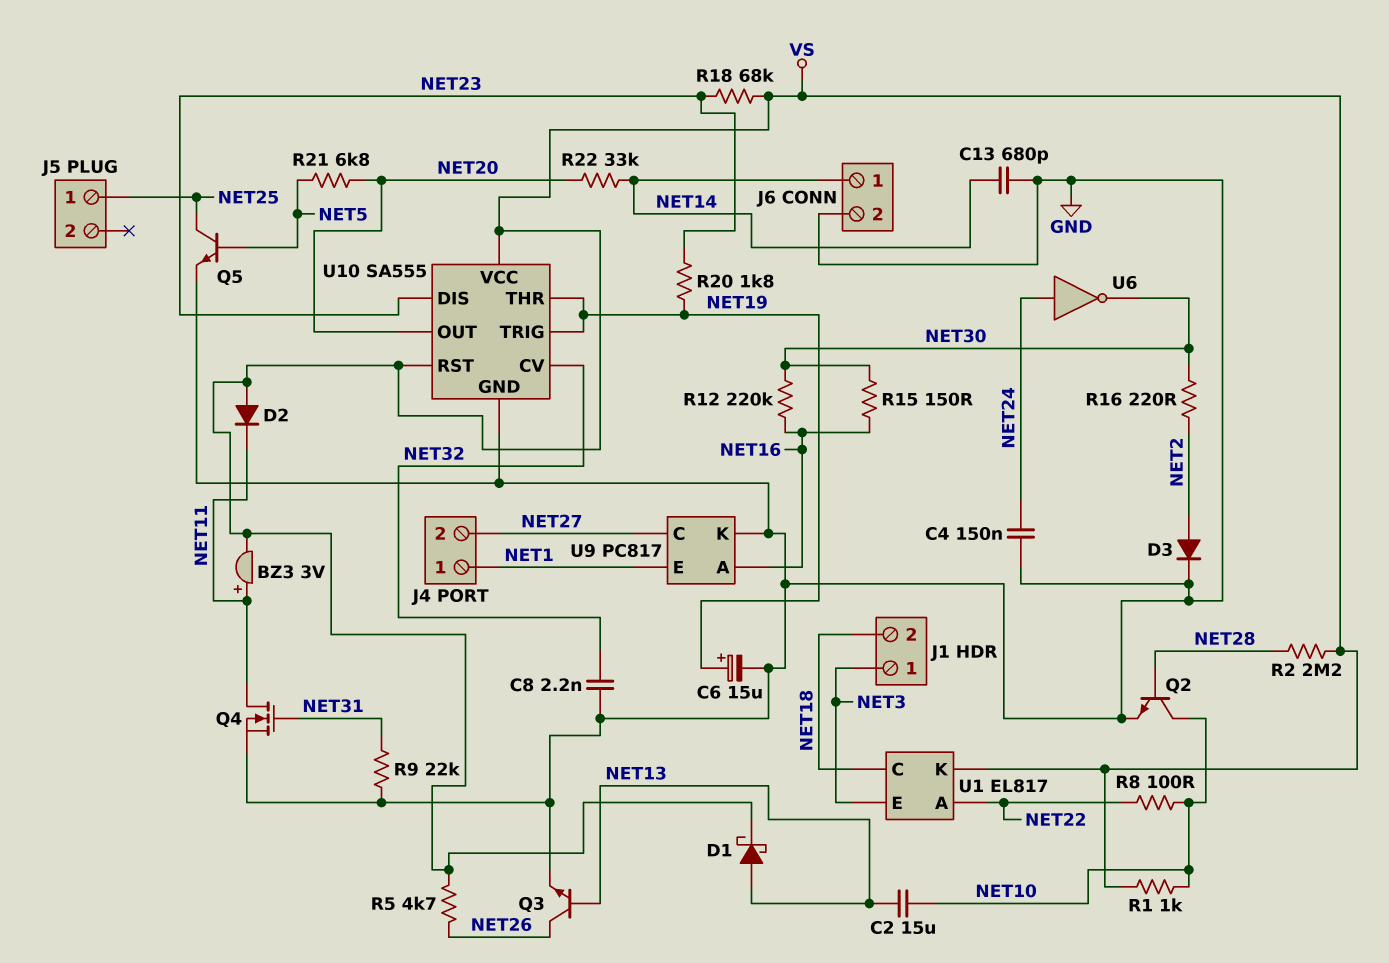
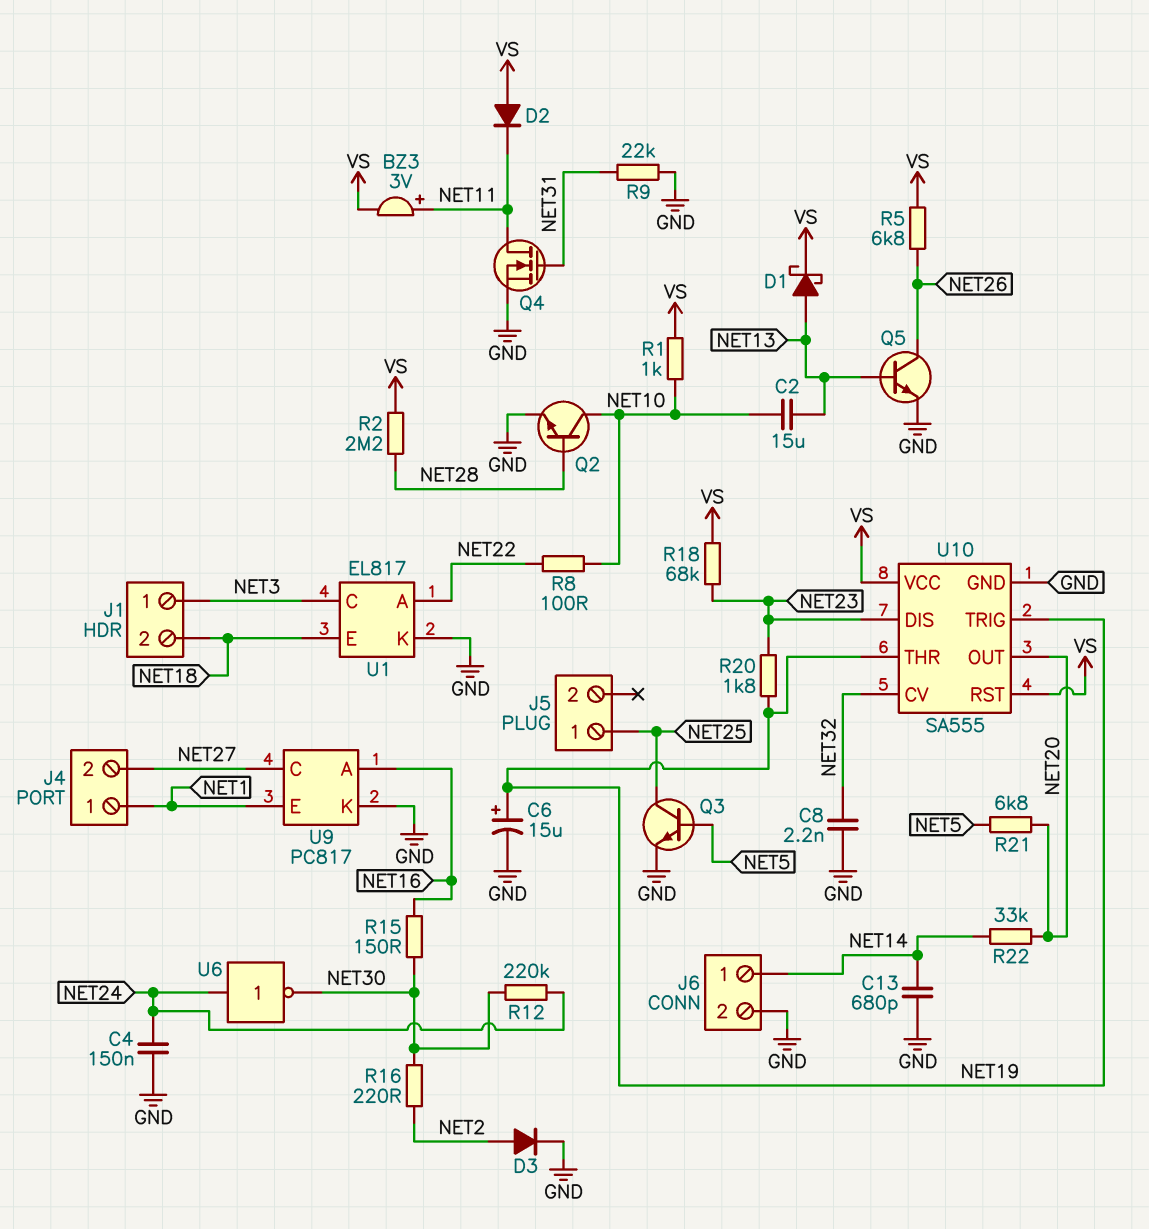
Q3: NPN (B NET13, C NET26, E GND) -> NPN (B NET5, C NET25, E GND)
Q5: NPN (B NET5, C NET25, E GND) -> NPN (B NET13, C NET26, E GND)
R5: 4.7k (NET26, VS) -> 6.8k (NET26, VS)
R12: 220k (NET16, NET30) -> 220k (NET24, NET30)
U1 pin C: NET18 -> NET3
U1 pin E: NET3 -> NET18
U1 pin K: VS -> GND

